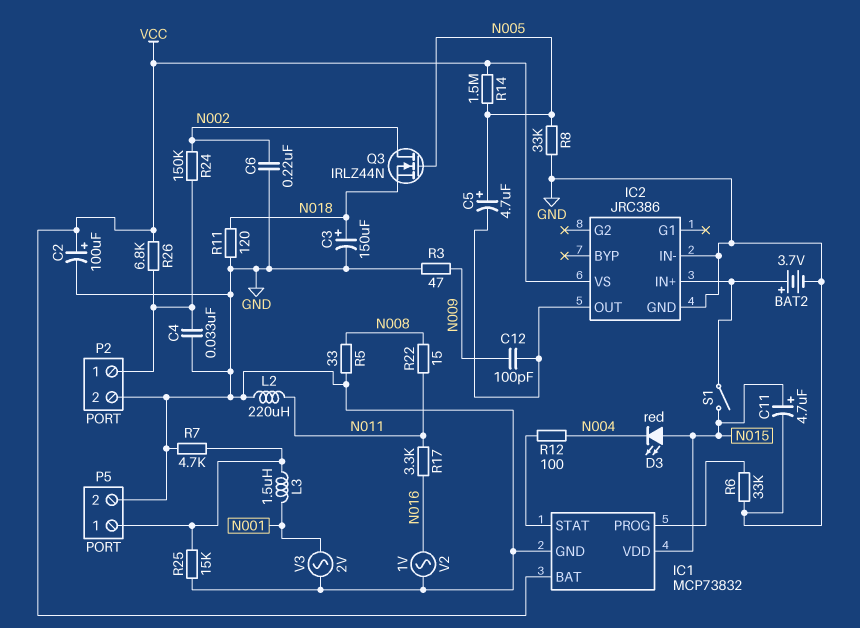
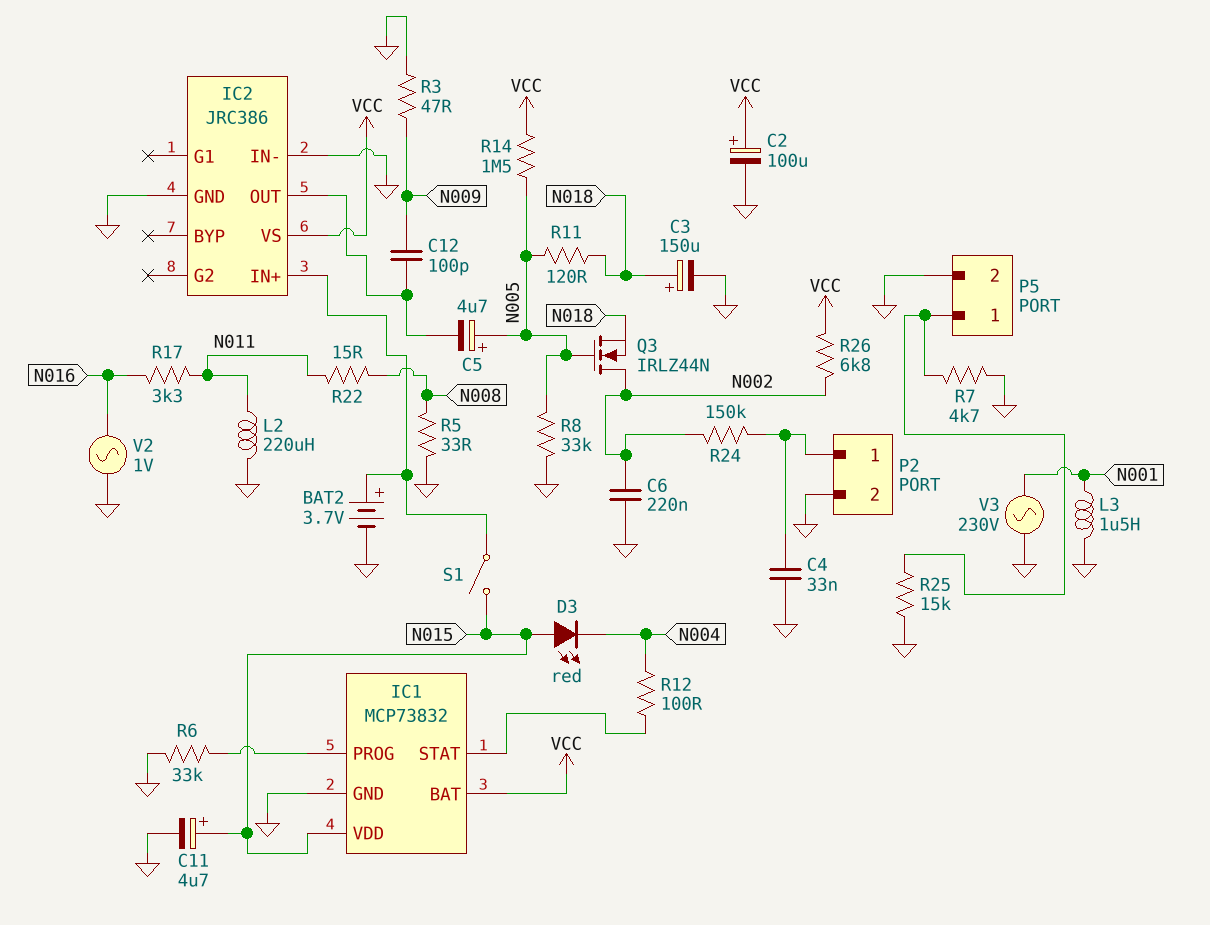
L3: 1.5uH (N001, P5/1) -> 1.5uH (GND, N001)
R11: 120 (GND, N018) -> 120 (N005, N018)
R26: 6.8k (P2/1, VCC) -> 6.8k (N002, VCC)
V3: AC 2V (GND, N001) -> AC 230V (GND, N001)

